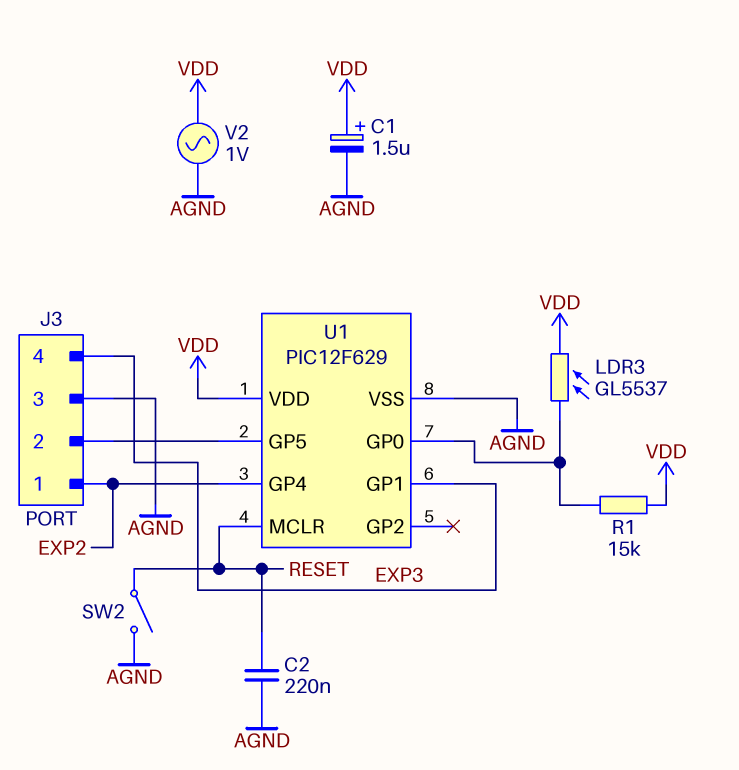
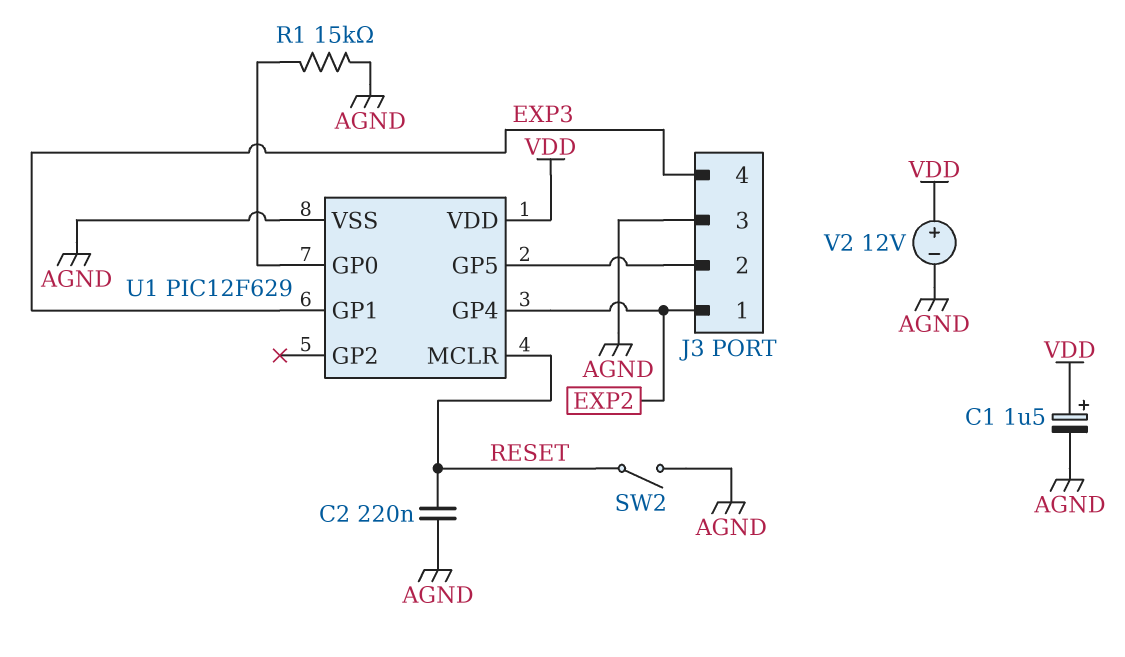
LDR3: GL5537 (U1/GP0, VDD) -> none
R1: 15k (U1/GP0, VDD) -> 15k (AGND, U1/GP0)
V2: AC 1V (AGND, VDD) -> 12V (plus VDD, minus AGND)

